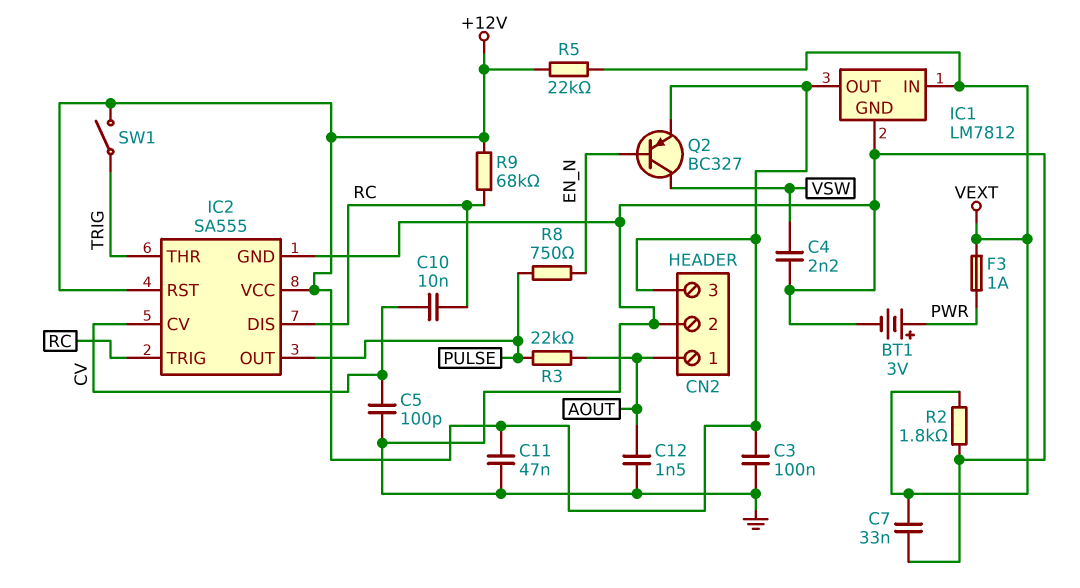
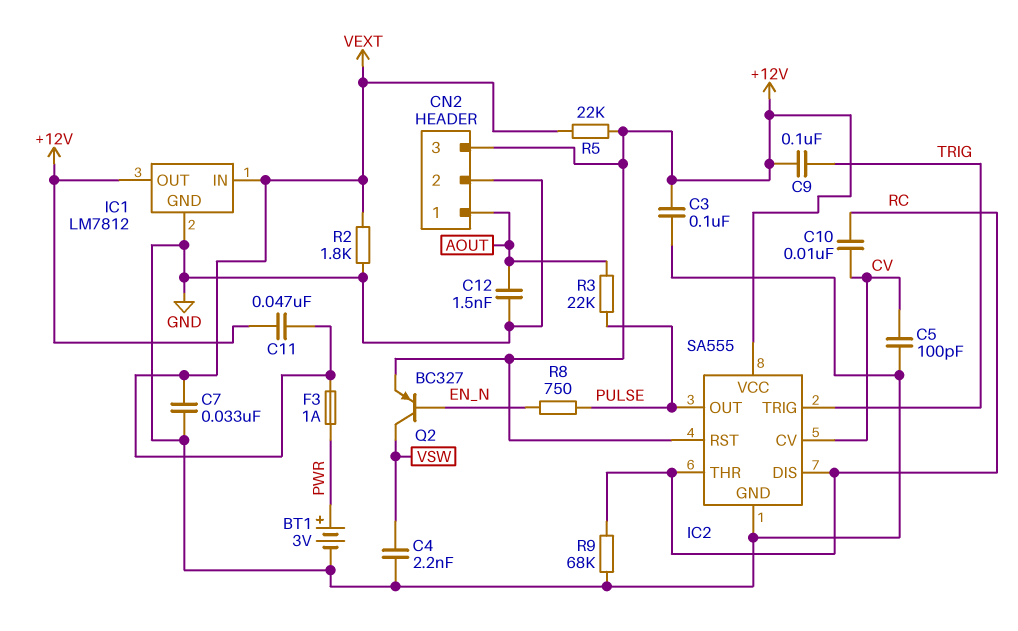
C9: none -> 100nF (+12V, TRIG)
C11: 47nF (+12V, GND) -> 47nF (+12V, VEXT)
IC2 pin THR: TRIG -> RC
IC2 pin TRIG: RC -> TRIG
R9: 68k (+12V, RC) -> 68k (GND, RC)
SW1: switch (+12V, TRIG) -> none

